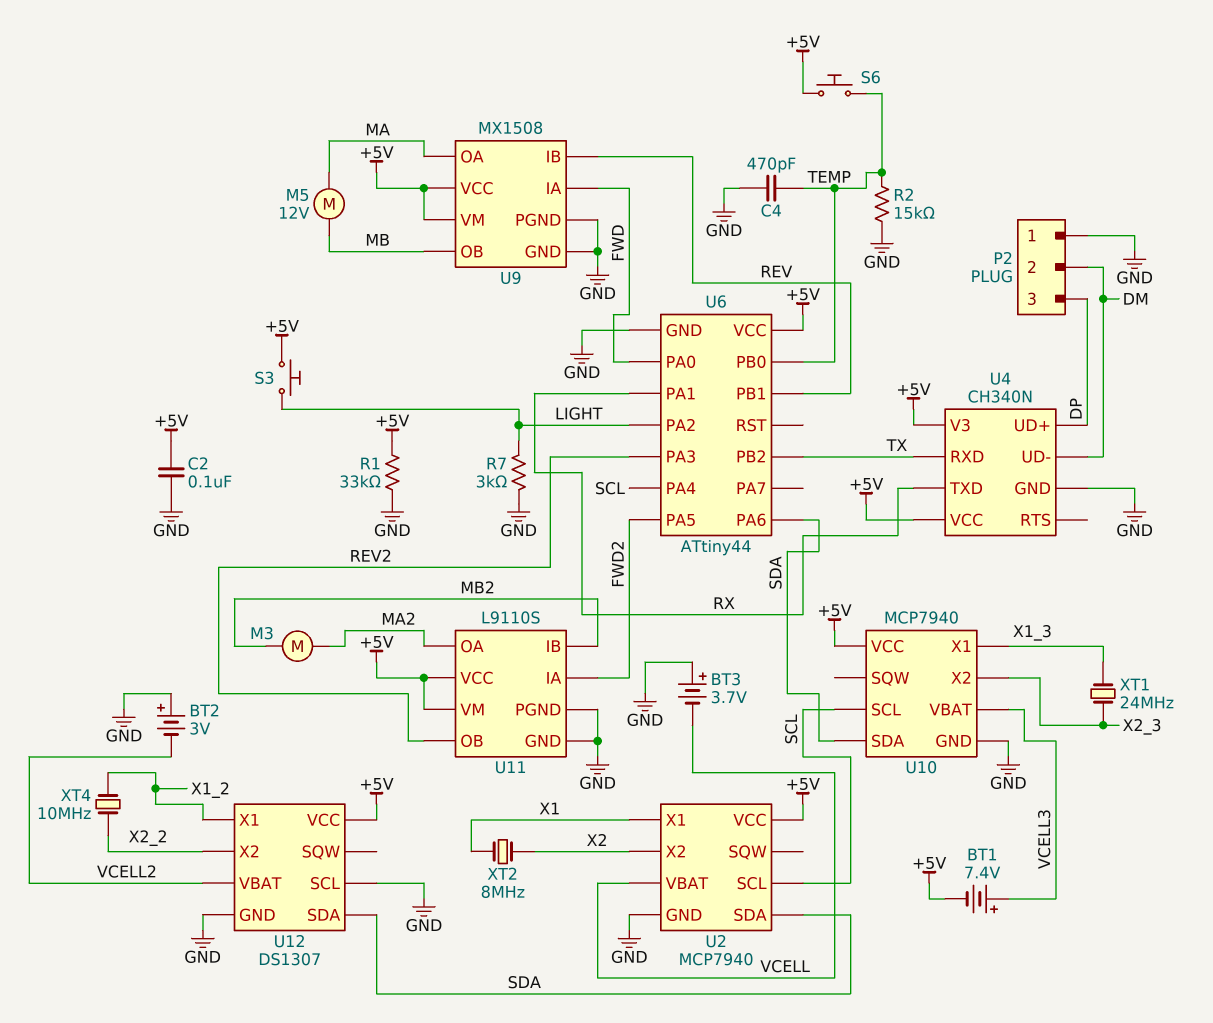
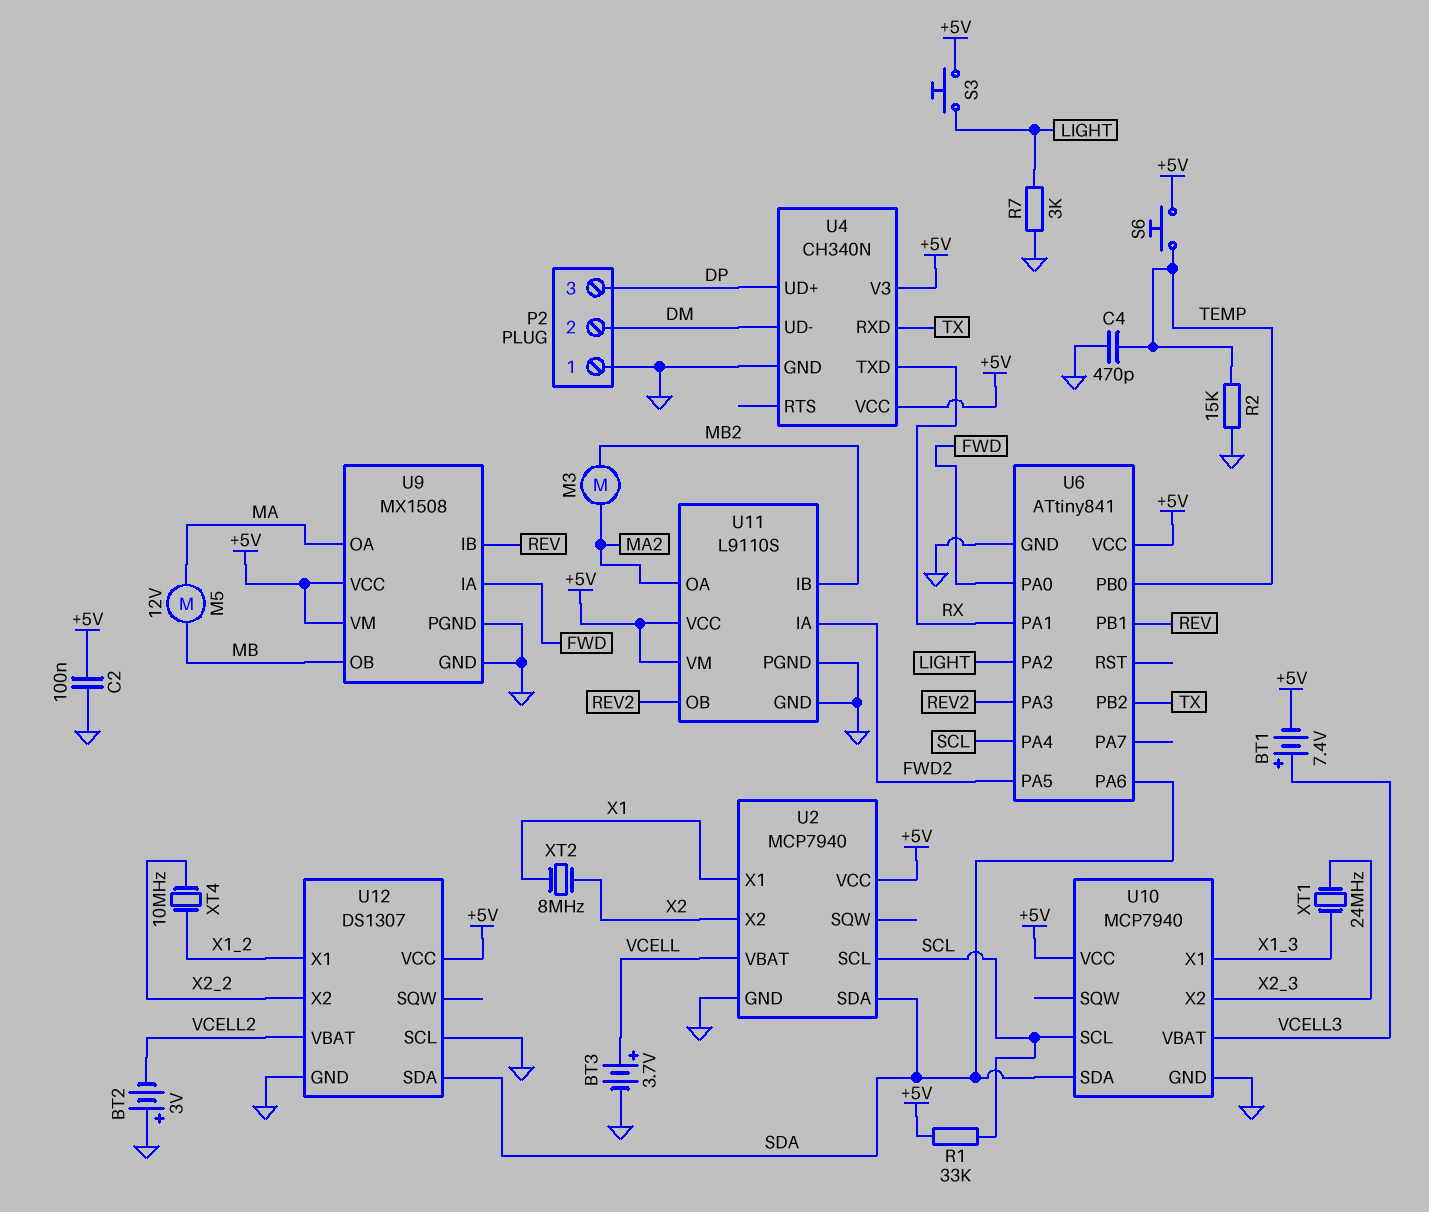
BT3: 3.7V (plus GND, minus VCELL) -> 3.7V (plus VCELL, minus GND)
R1: 33k (+5V, GND) -> 33k (+5V, SCL)
U6: ATtiny44 -> ATtiny841

